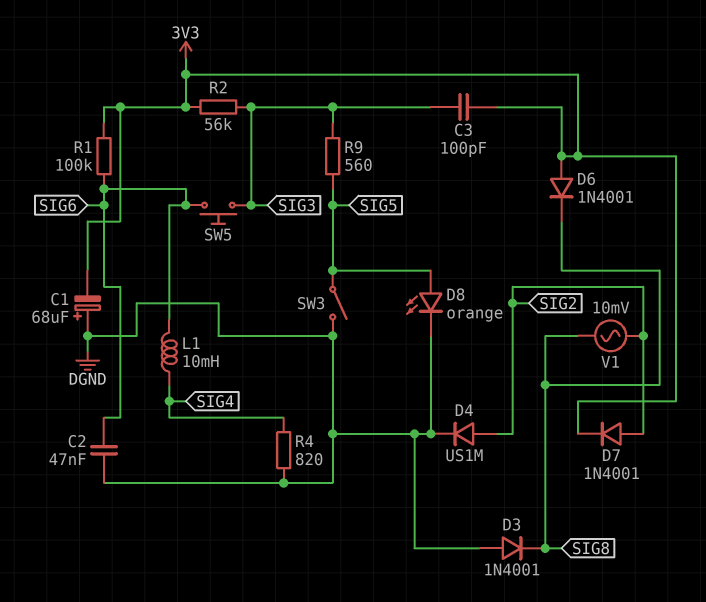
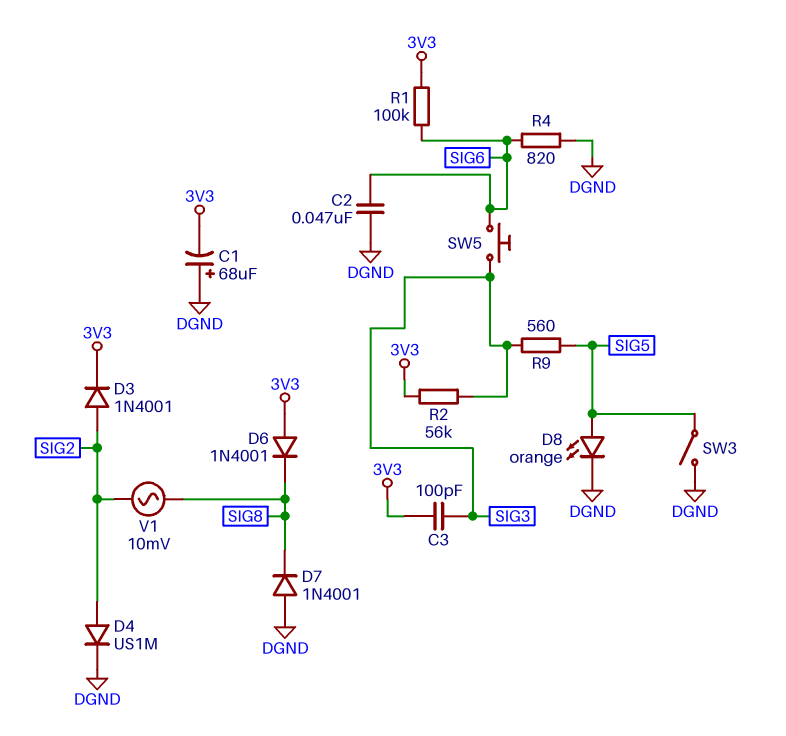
D3: diode 1N4001 (A DGND, K SIG8) -> diode 1N4001 (A SIG2, K 3V3)
D7: diode 1N4001 (A SIG2, K 3V3) -> diode 1N4001 (A DGND, K SIG8)
L1: 10mH (SIG4, SIG6) -> none
R4: 820 (DGND, SIG4) -> 820 (DGND, SIG6)

